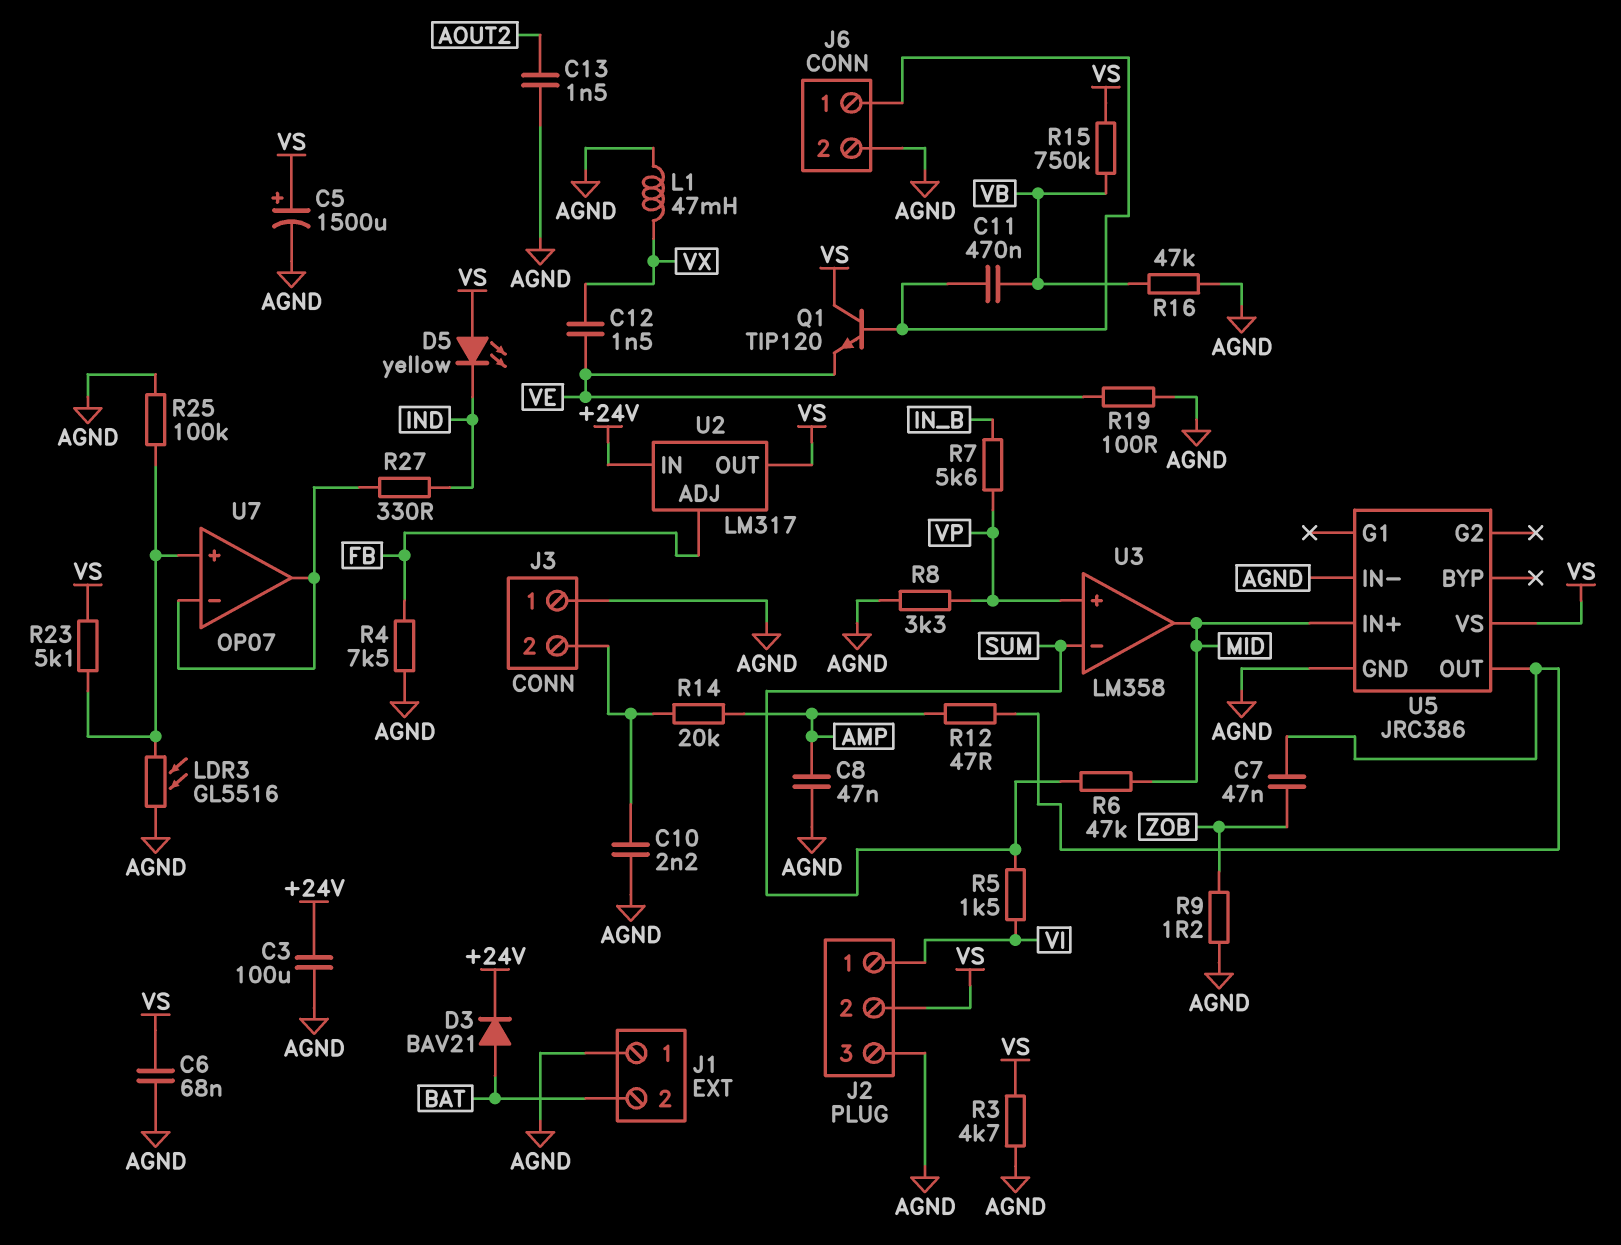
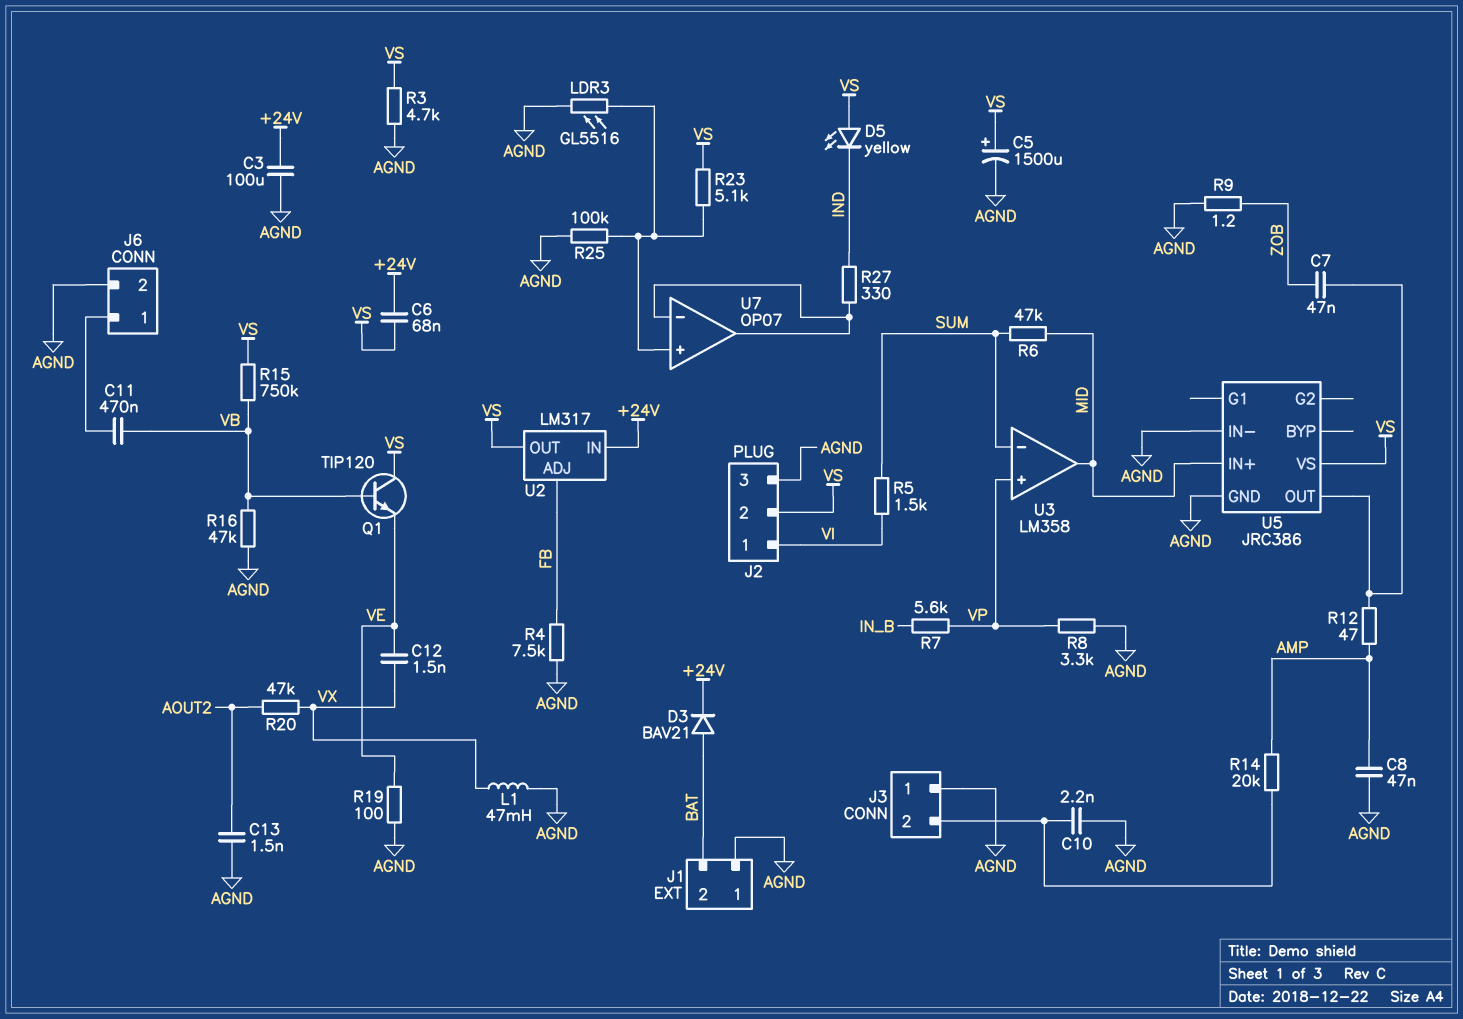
C6: 68nF (AGND, VS) -> 68nF (+24V, VS)
Q1: NPN TIP120 (B J6/1, C VS, E VE) -> NPN TIP120 (B VB, C VS, E VE)
R20: none -> 47k (AOUT2, VX)

